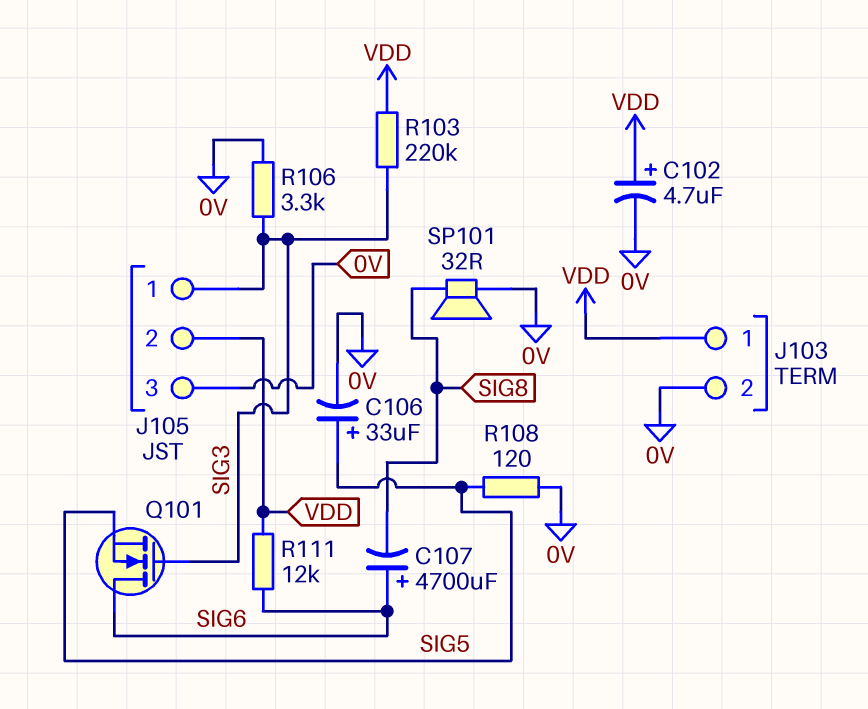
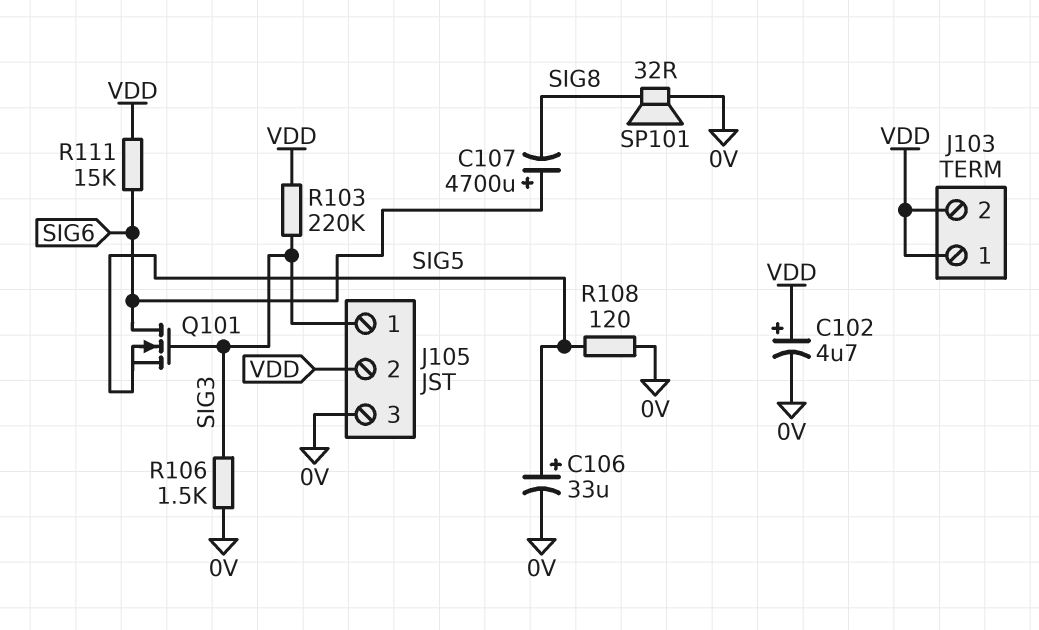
J103 pin 2: 0V -> VDD
R106: 3.3k (0V, SIG3) -> 1.5k (0V, SIG3)
R111: 12k (SIG6, VDD) -> 15k (SIG6, VDD)

